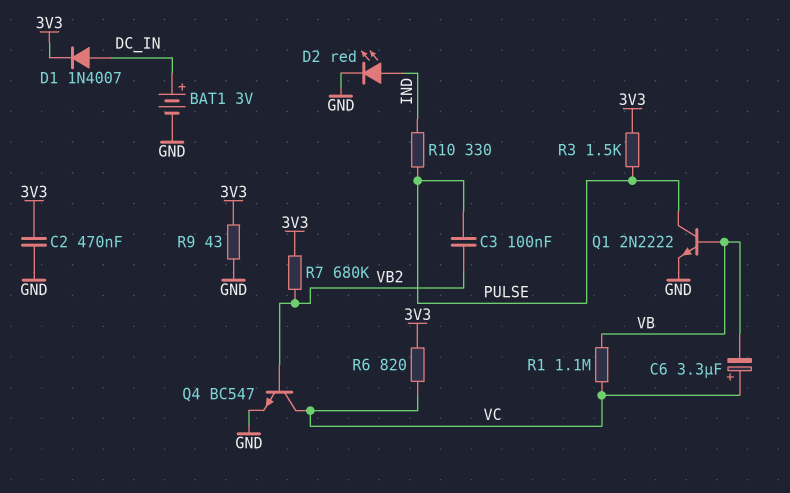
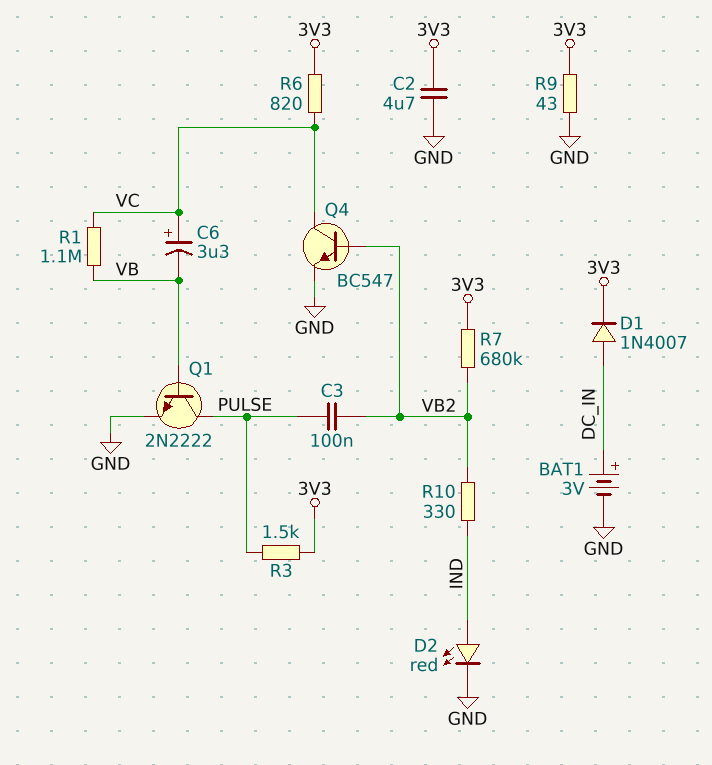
C2: 470nF (3V3, GND) -> 4.7uF (3V3, GND)
R10: 330 (IND, PULSE) -> 330 (IND, VB2)

